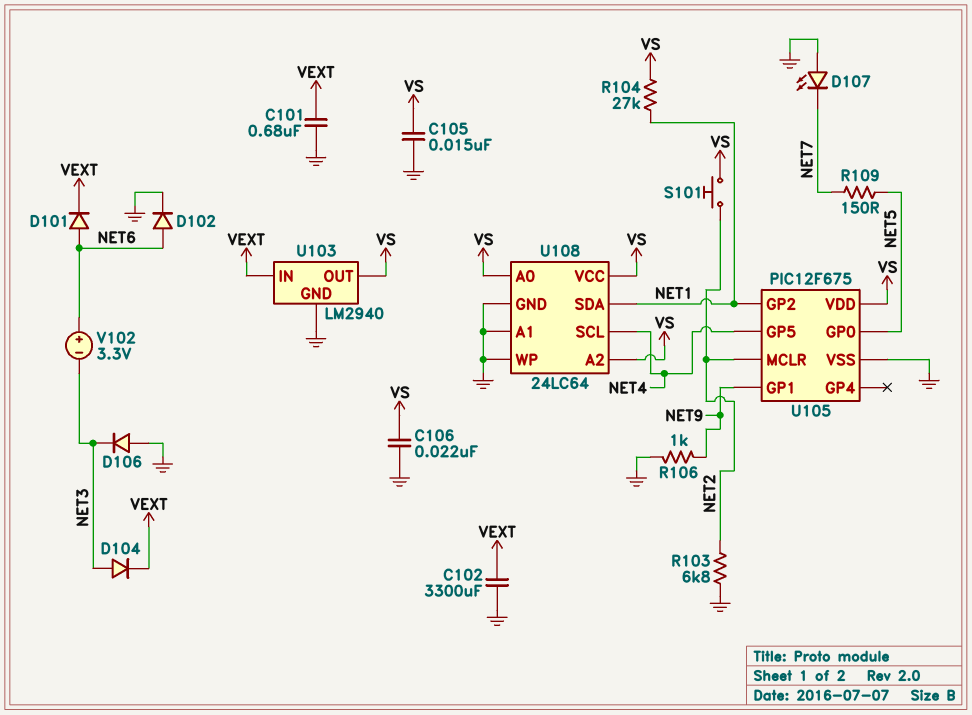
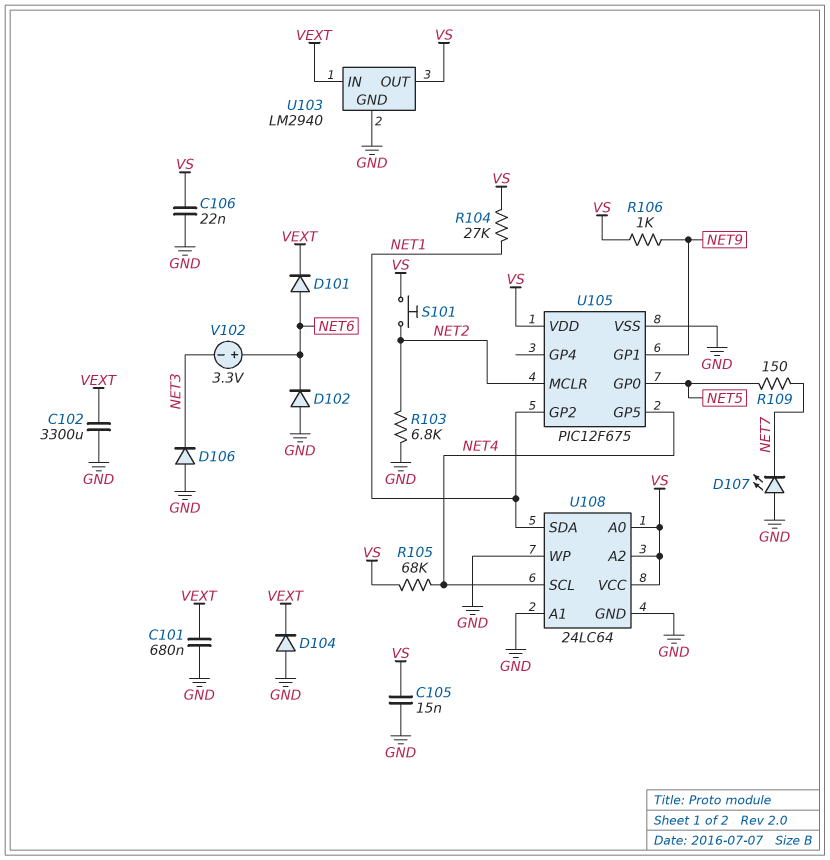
D102: diode (A NET6, K GND) -> diode (A GND, K NET6)
D104: diode (A NET3, K VEXT) -> diode (A GND, K VEXT)
R105: none -> 68k (NET4, VS)
R106: 1k (GND, NET9) -> 1k (NET9, VS)

